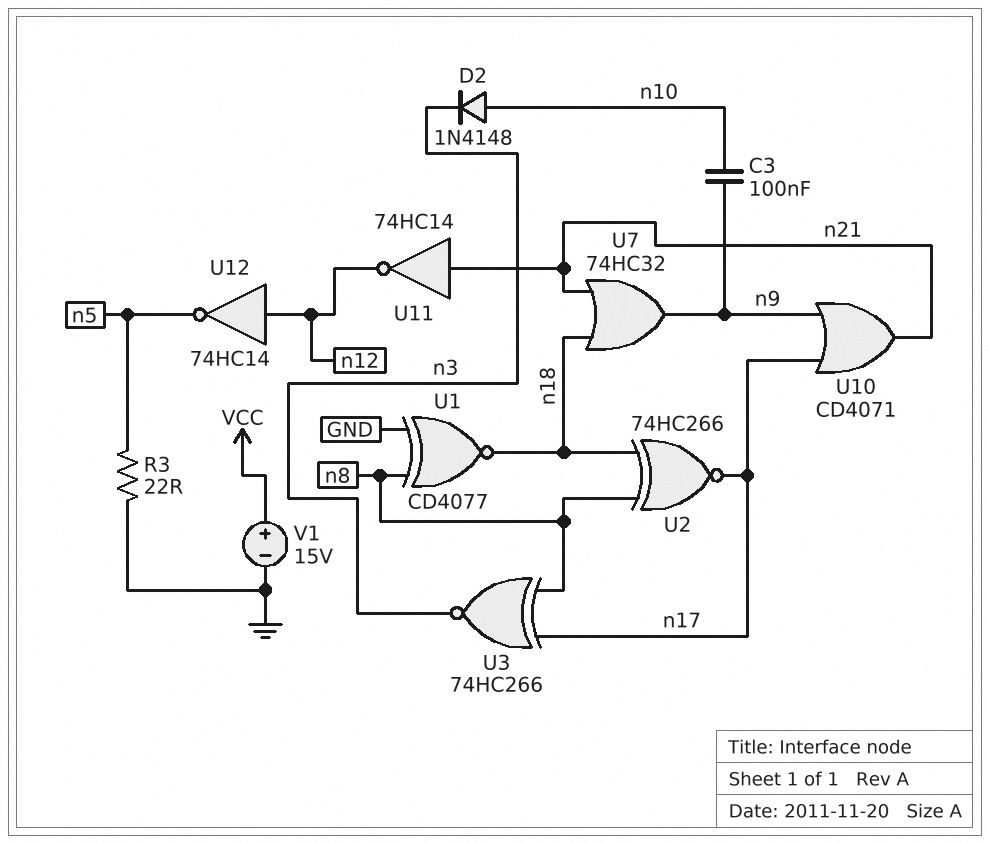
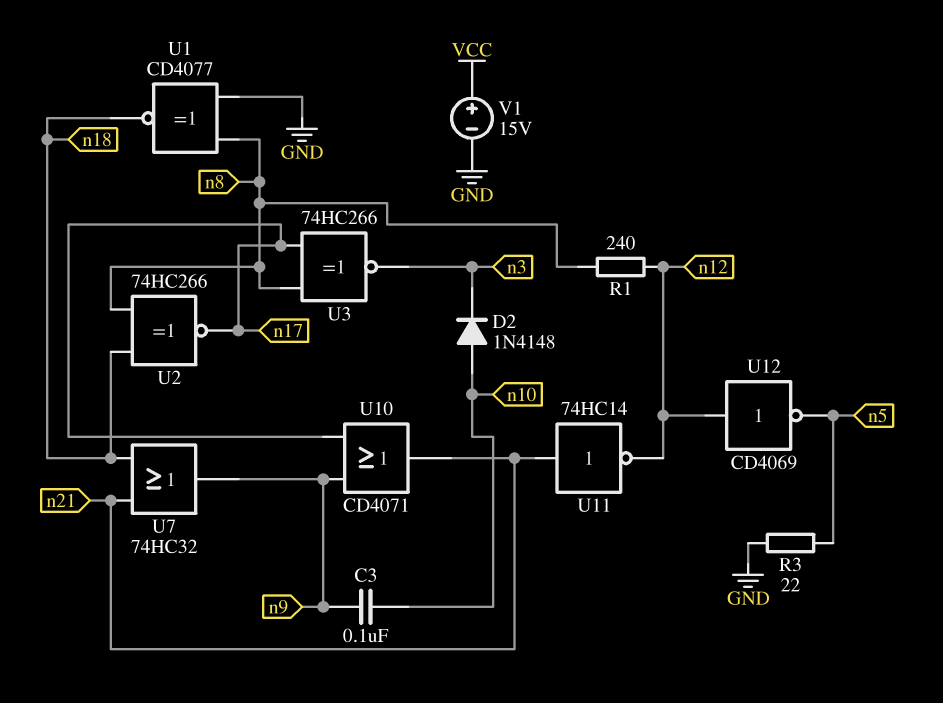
R1: none -> 240 (n8, n12)
U12: NOT 74HC14 (in n12, out n5) -> NOT CD4069 (in n12, out n5)

